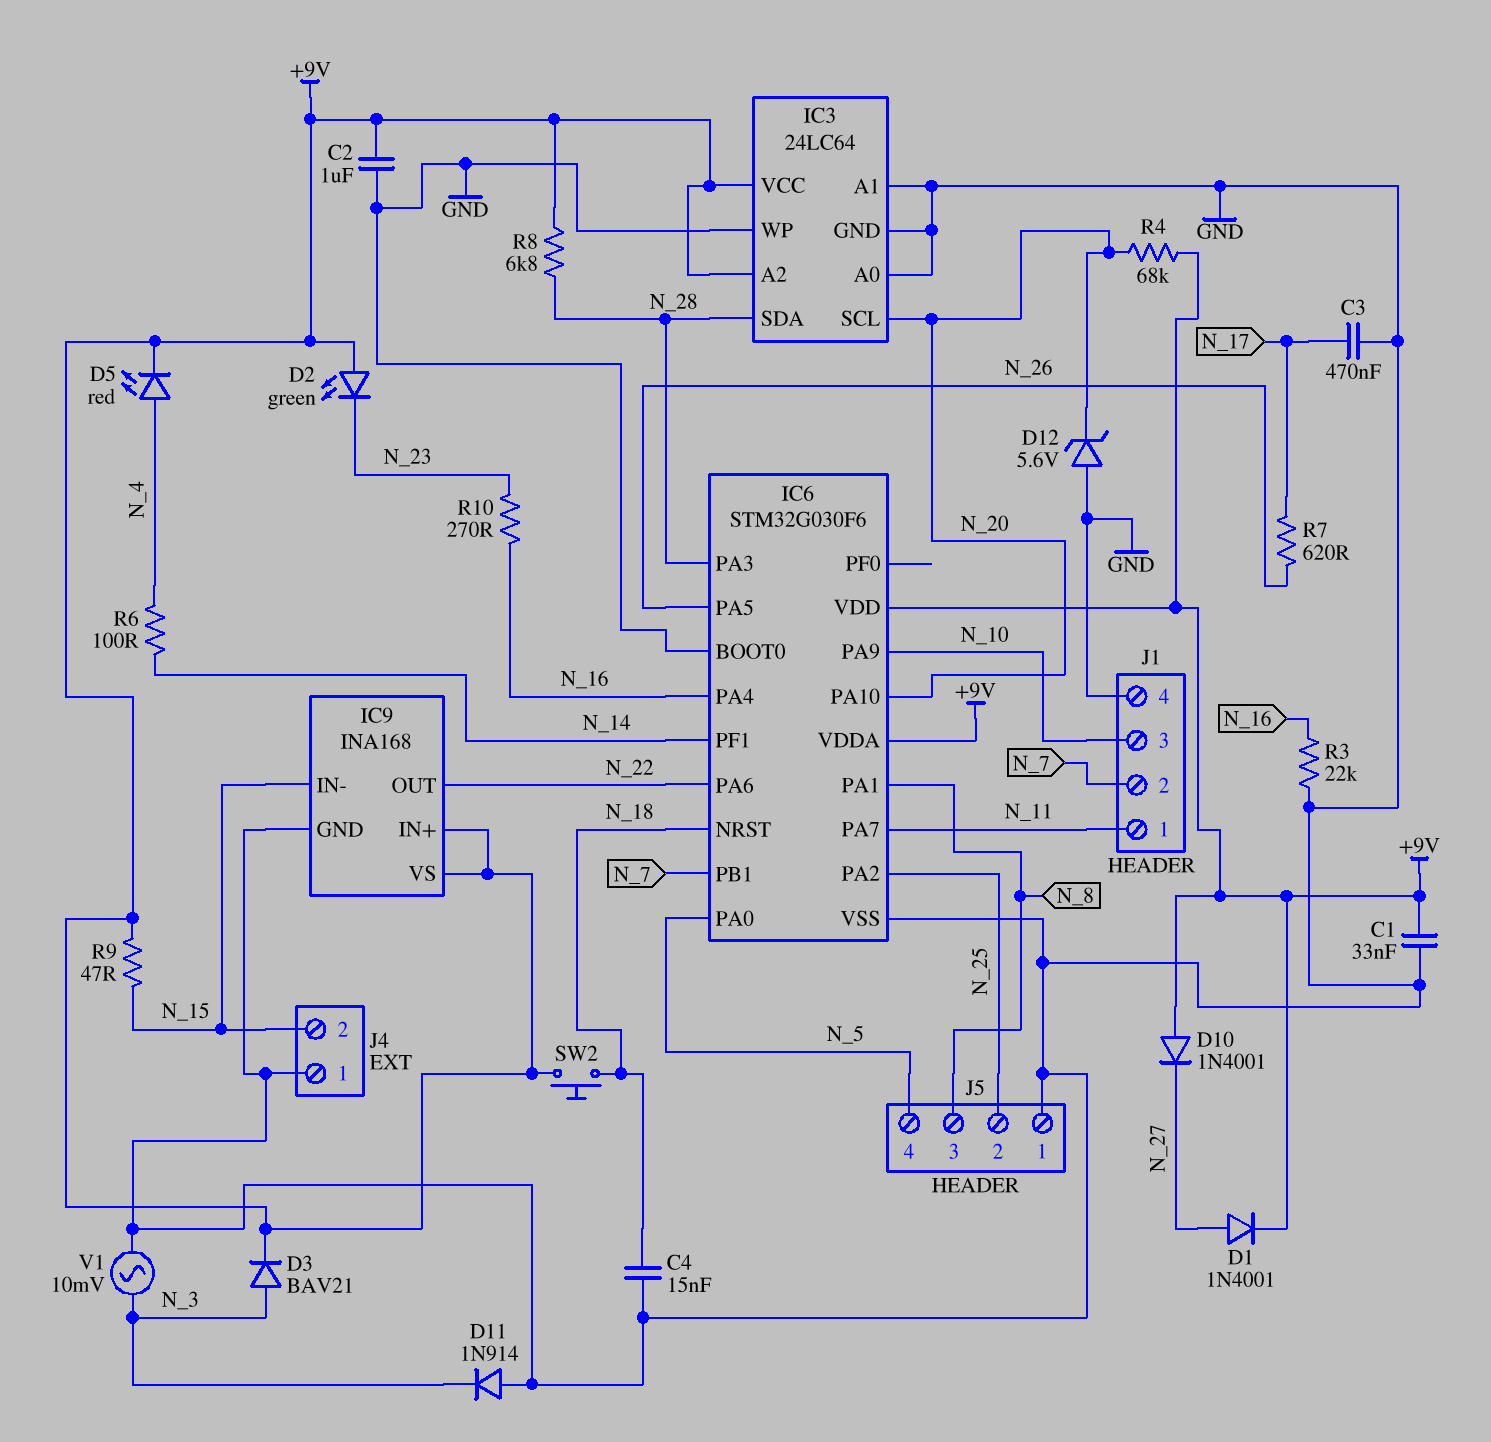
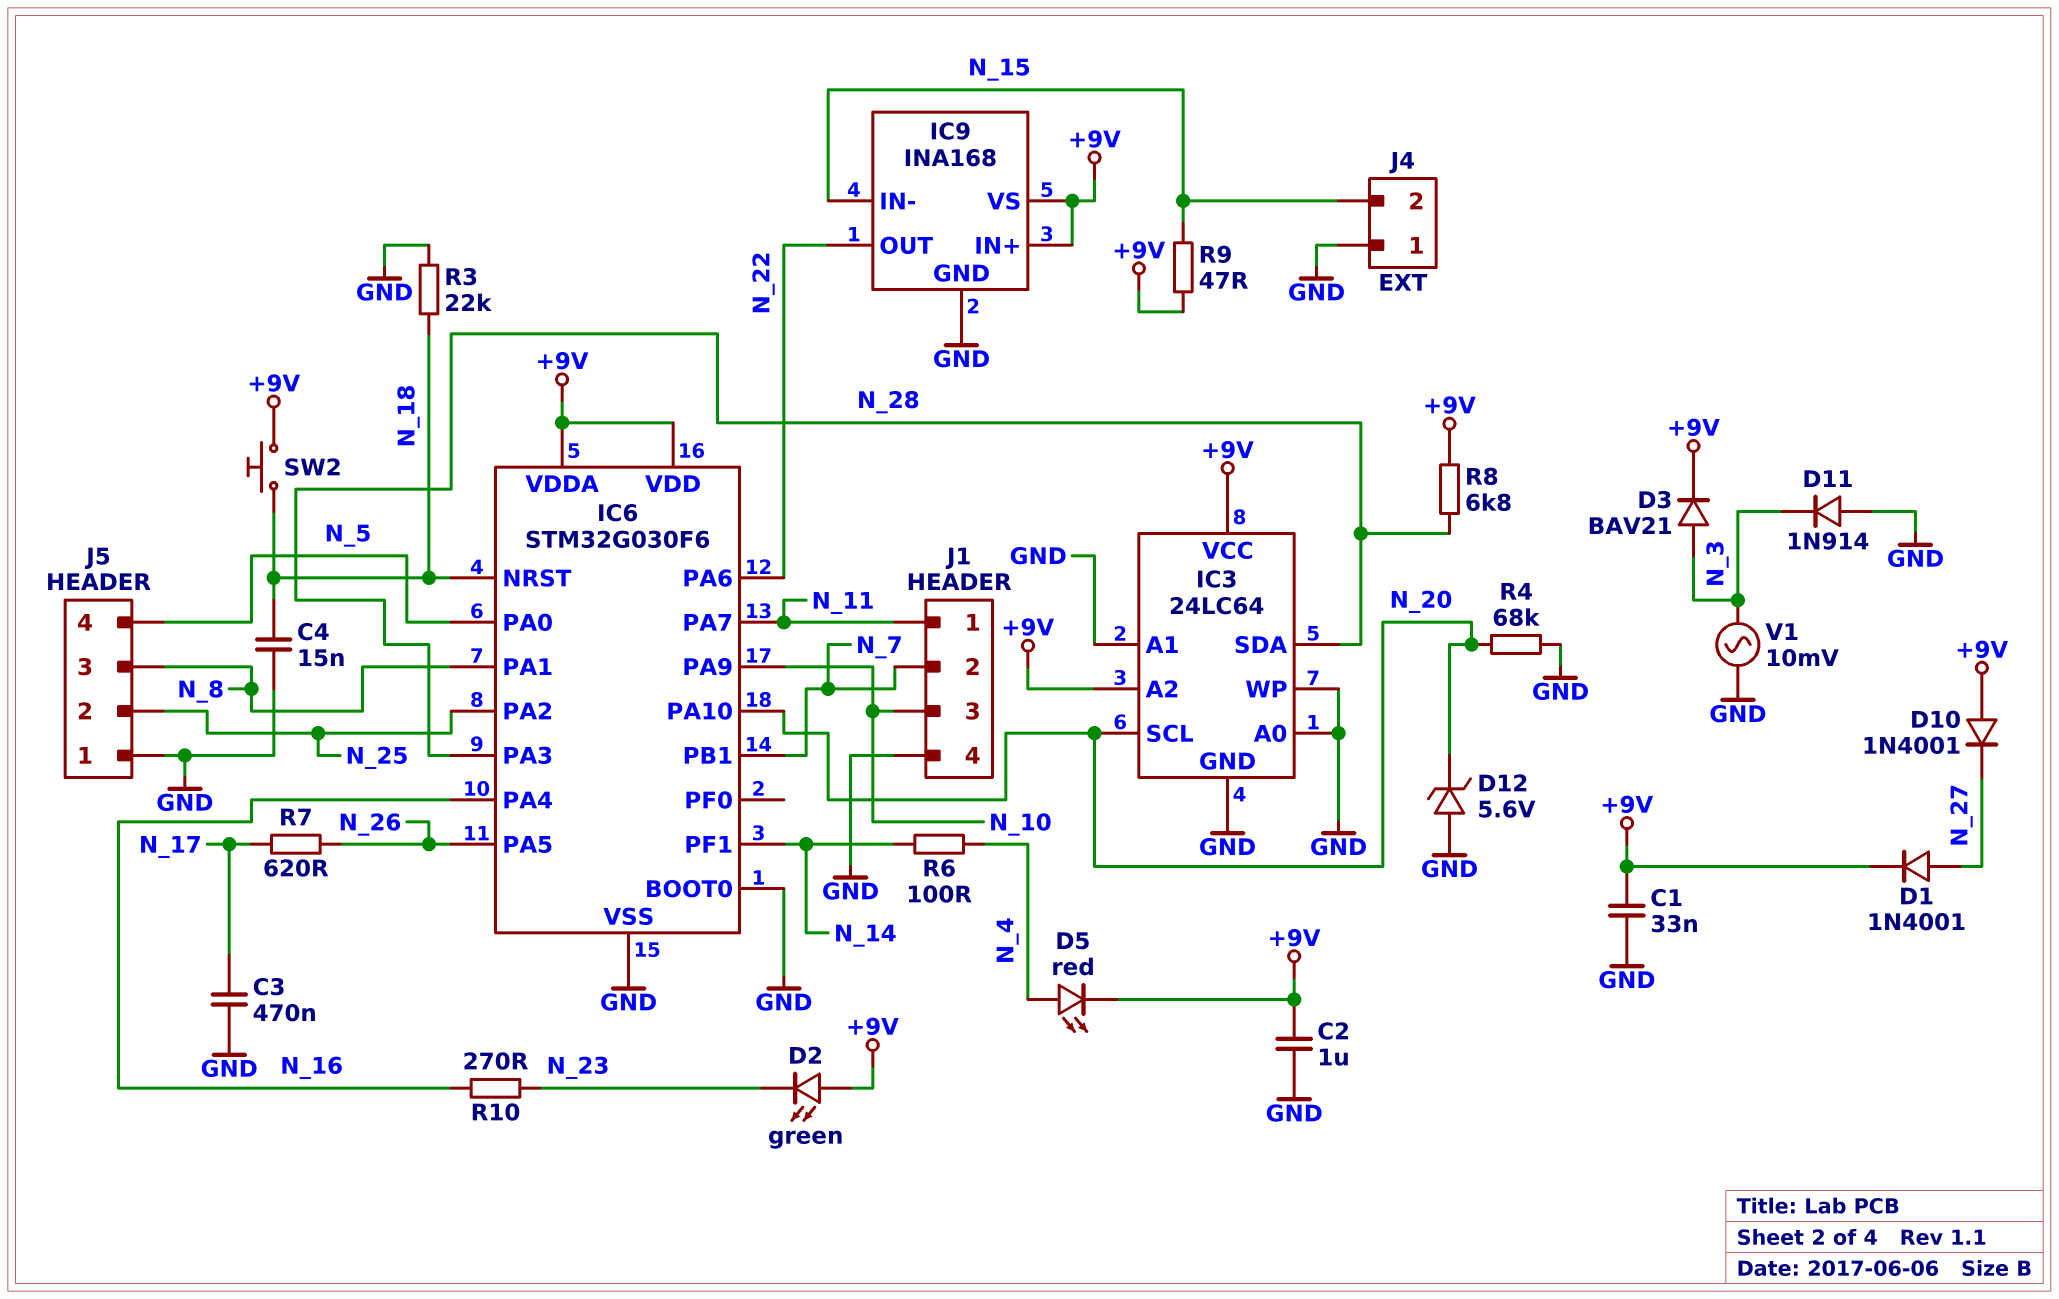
R3: 22k (GND, N_16) -> 22k (GND, N_18)
R4: 68k (+9V, N_20) -> 68k (GND, N_20)

